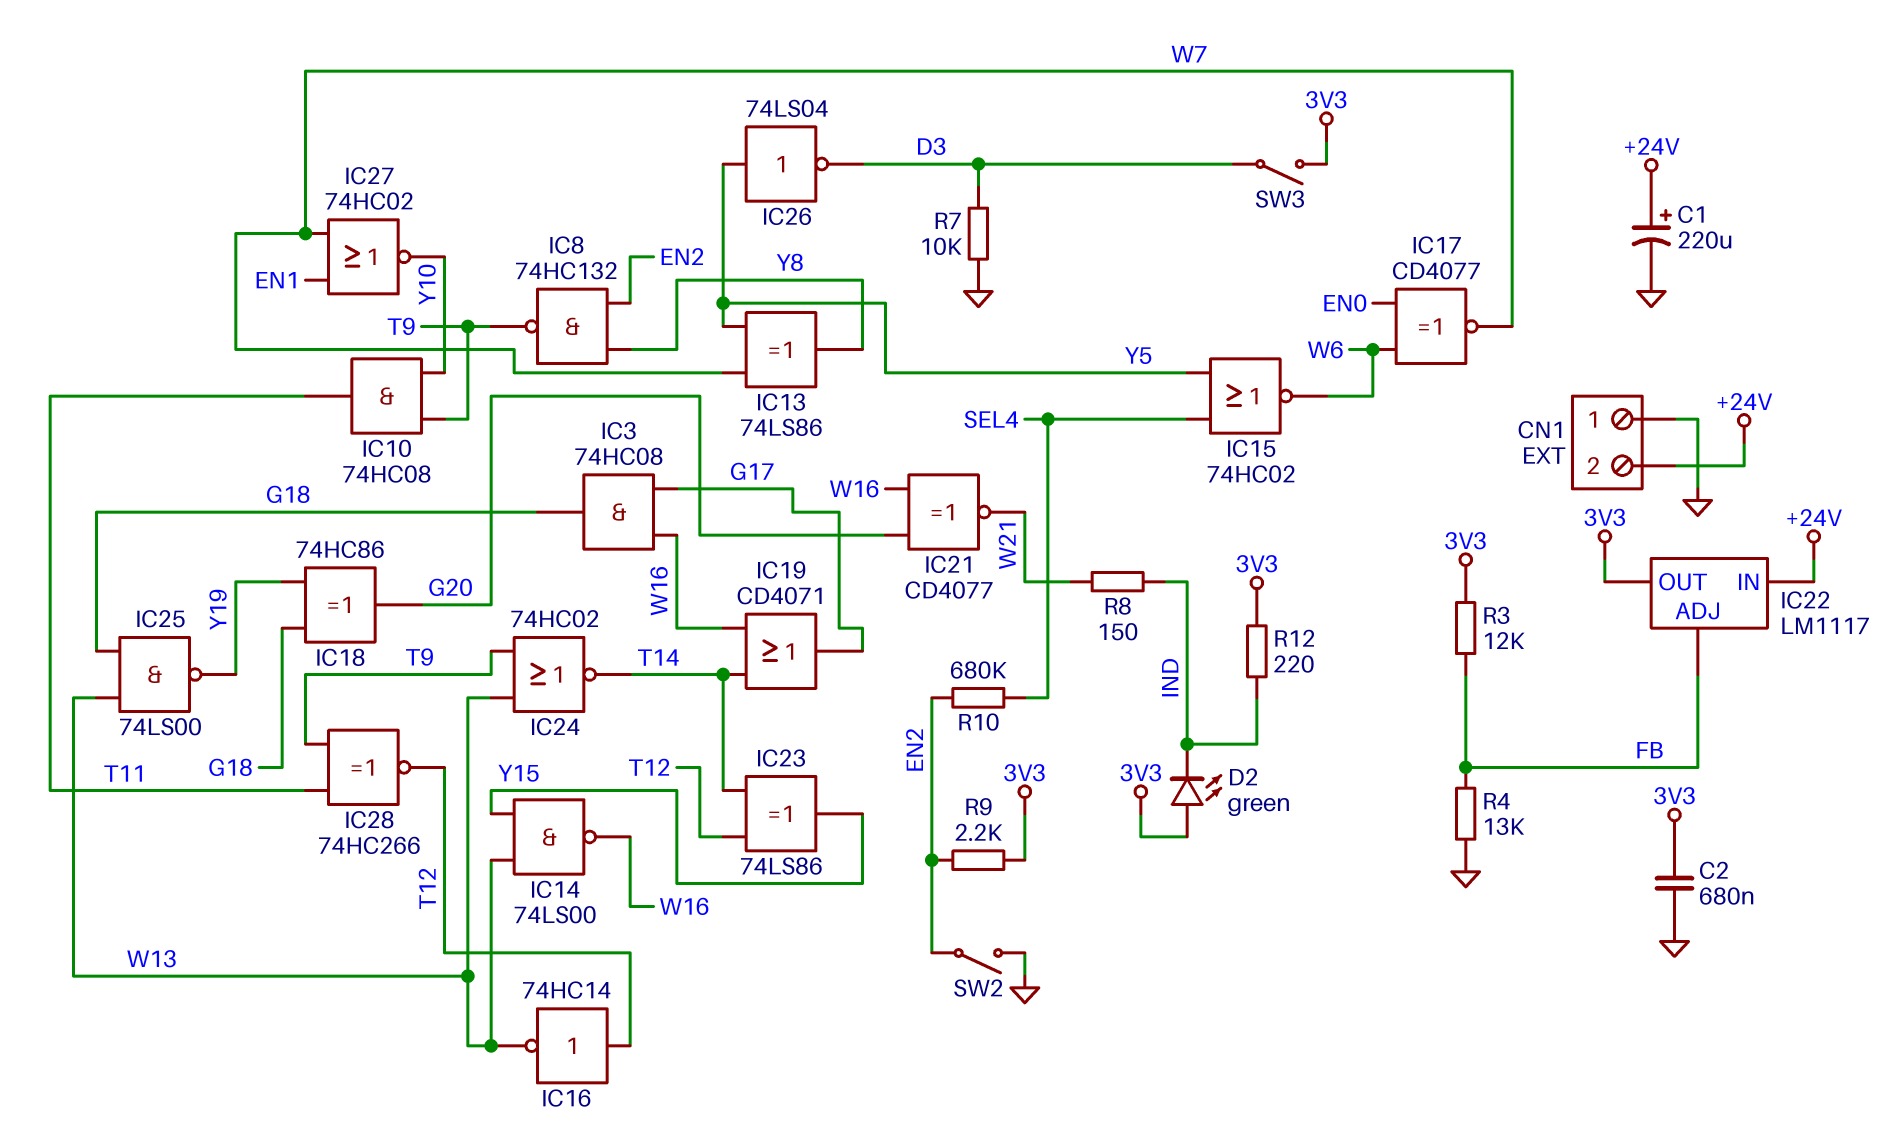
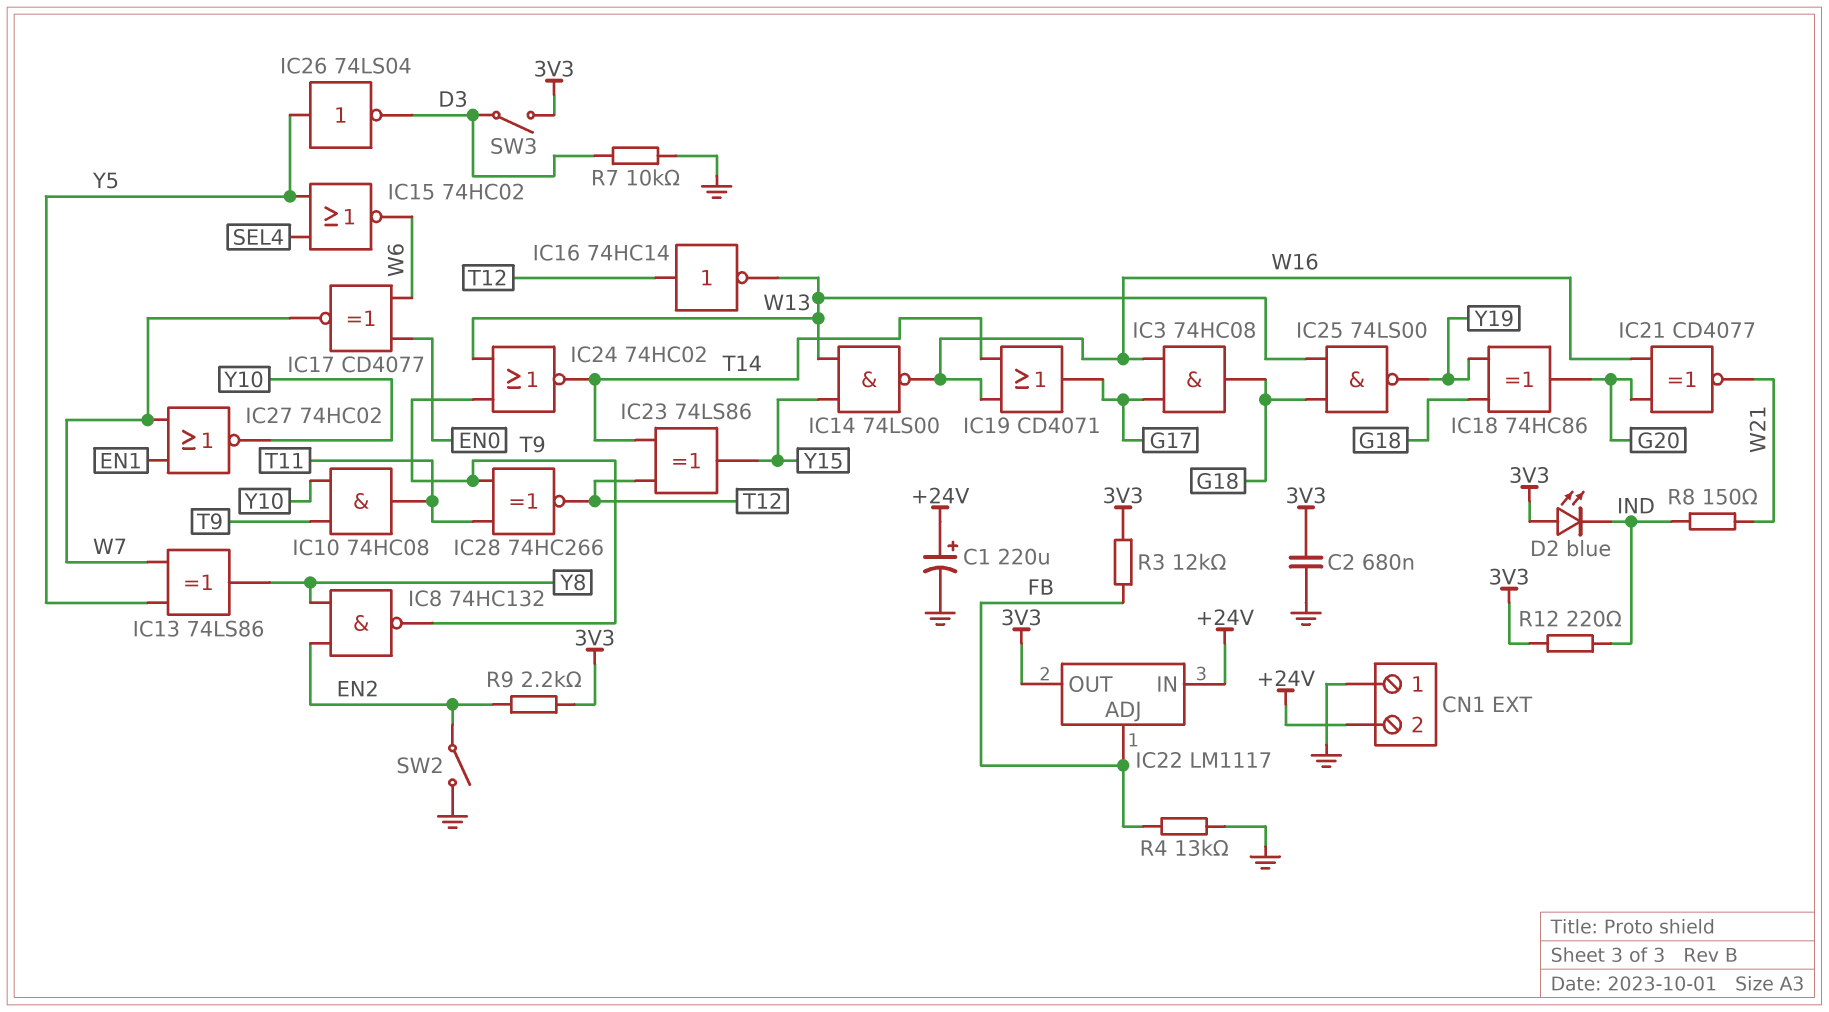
D2: LED green (A 3V3, K IND) -> LED blue (A 3V3, K IND)
R10: 680k (EN2, SEL4) -> none

